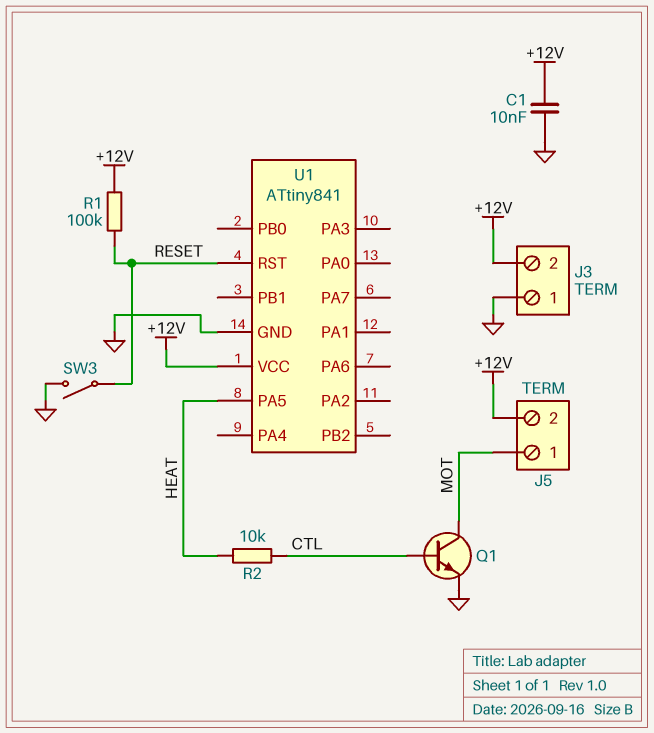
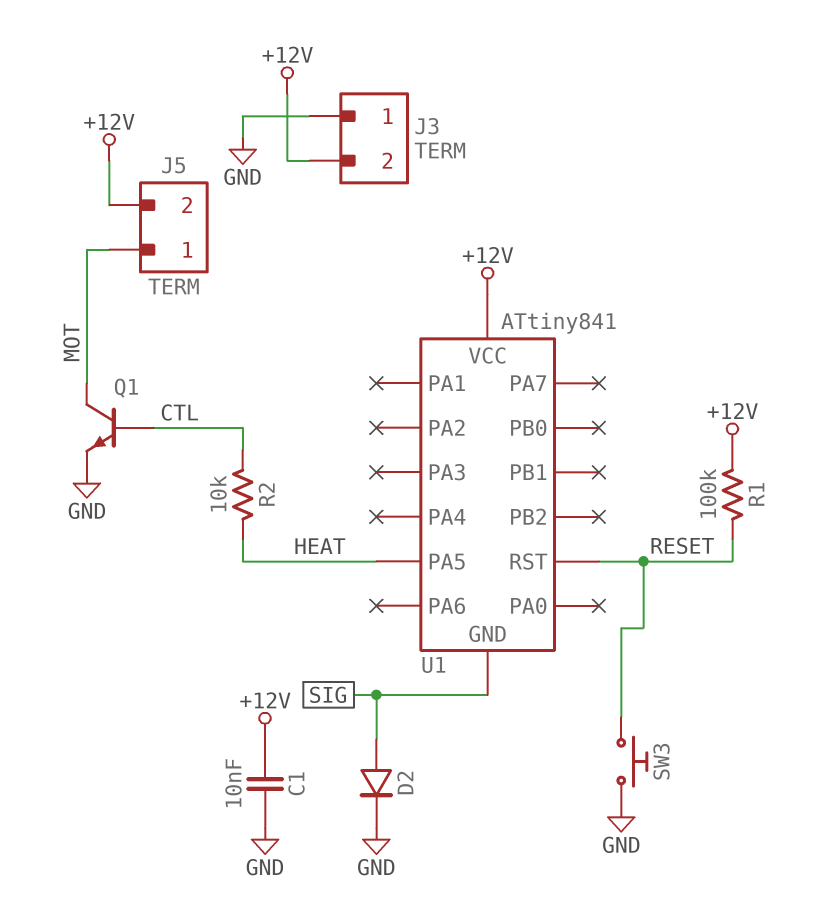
D2: none -> diode (A SIG, K GND)
SW3: switch (GND, RESET) -> button (GND, RESET)
U1 pin GND: GND -> SIG

